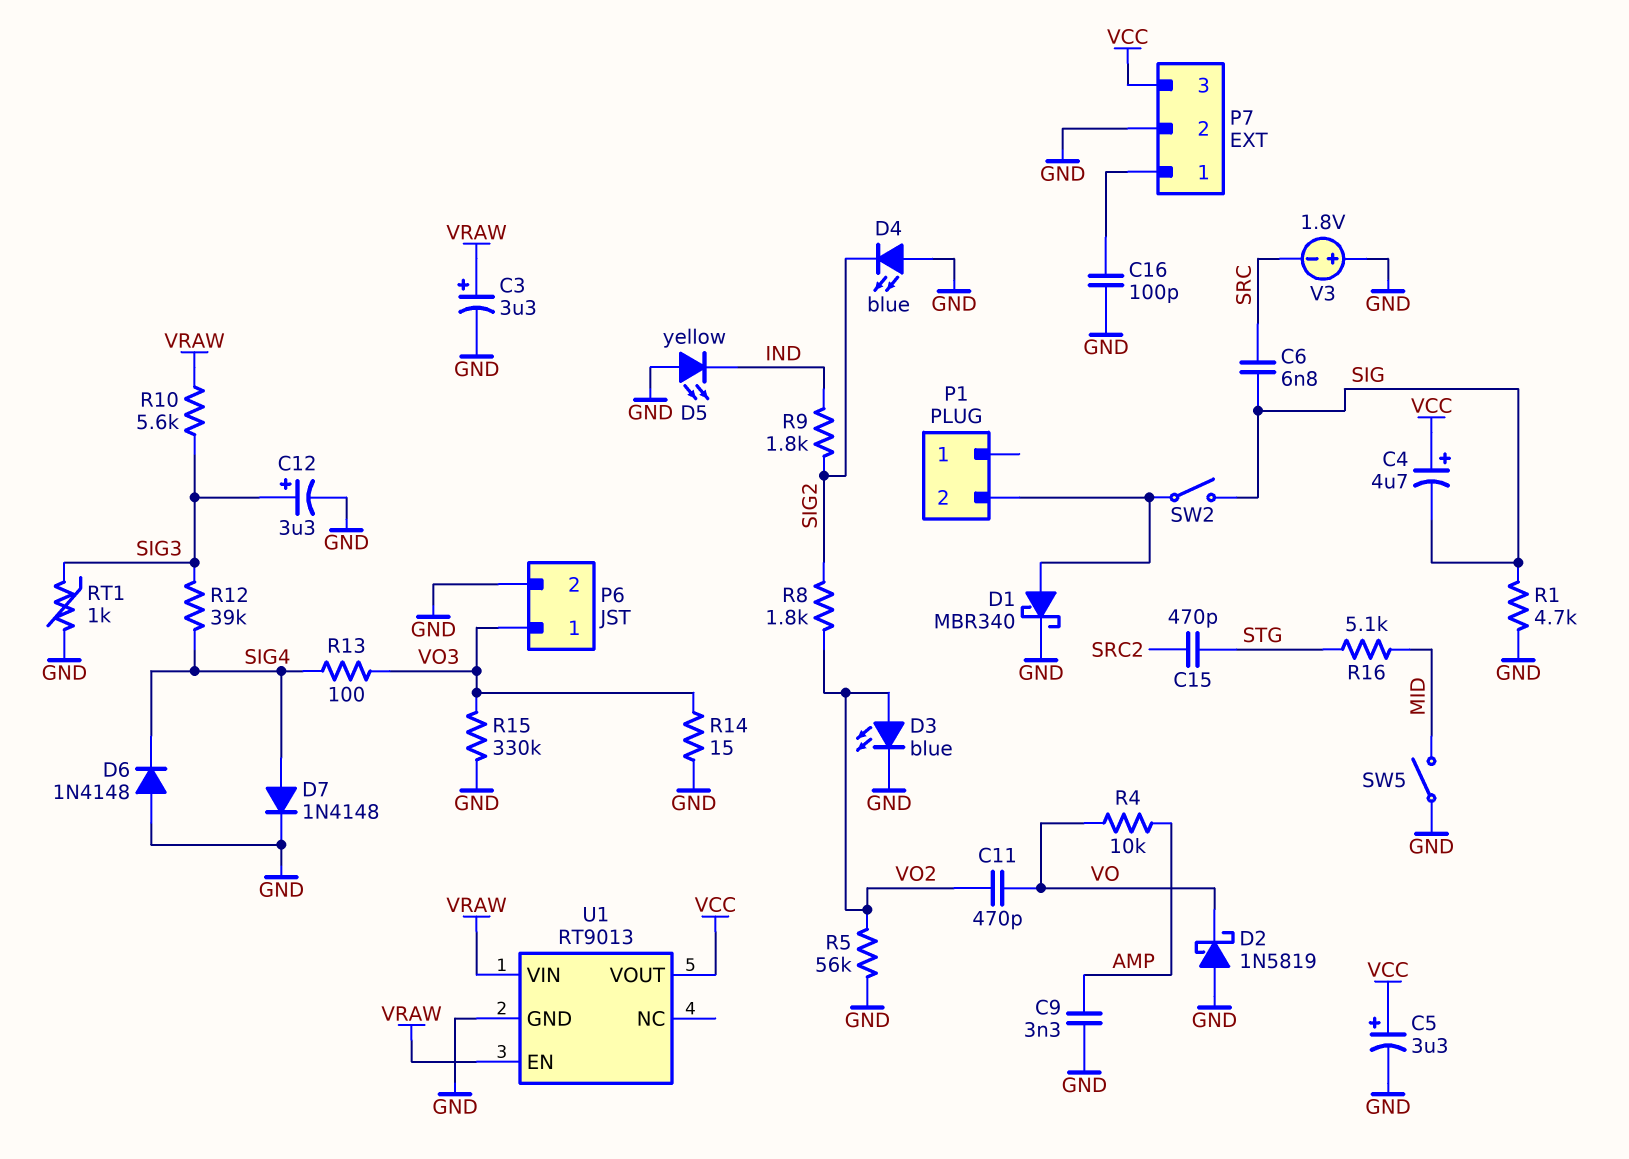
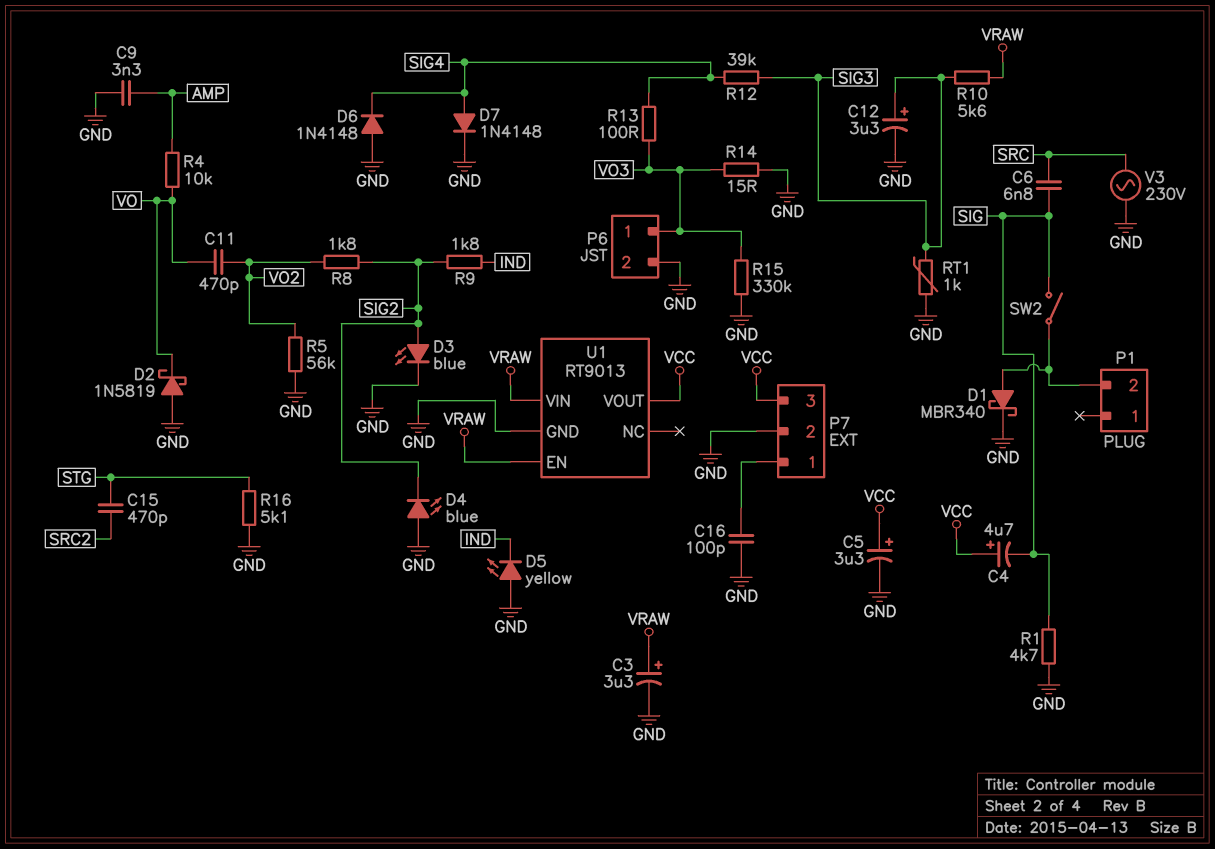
D3: LED blue (A VO2, K GND) -> LED blue (A SIG2, K GND)
R16: 5.1k (MID, STG) -> 5.1k (GND, STG)
SW5: switch (GND, MID) -> none
V3: 1.8V (plus GND, minus SRC) -> AC 230V (GND, SRC)

